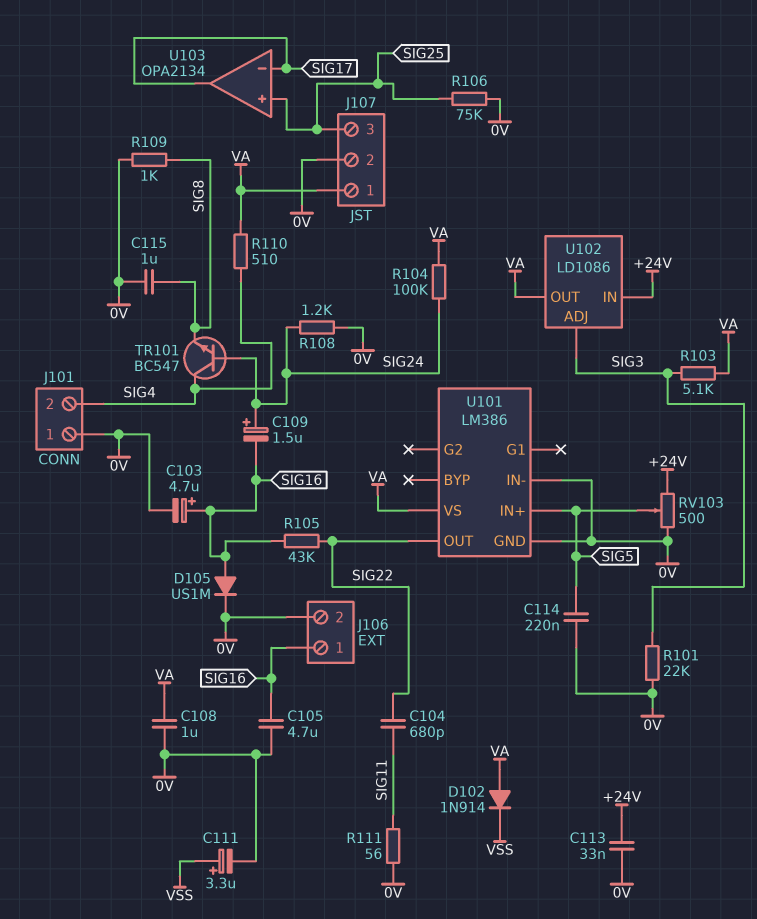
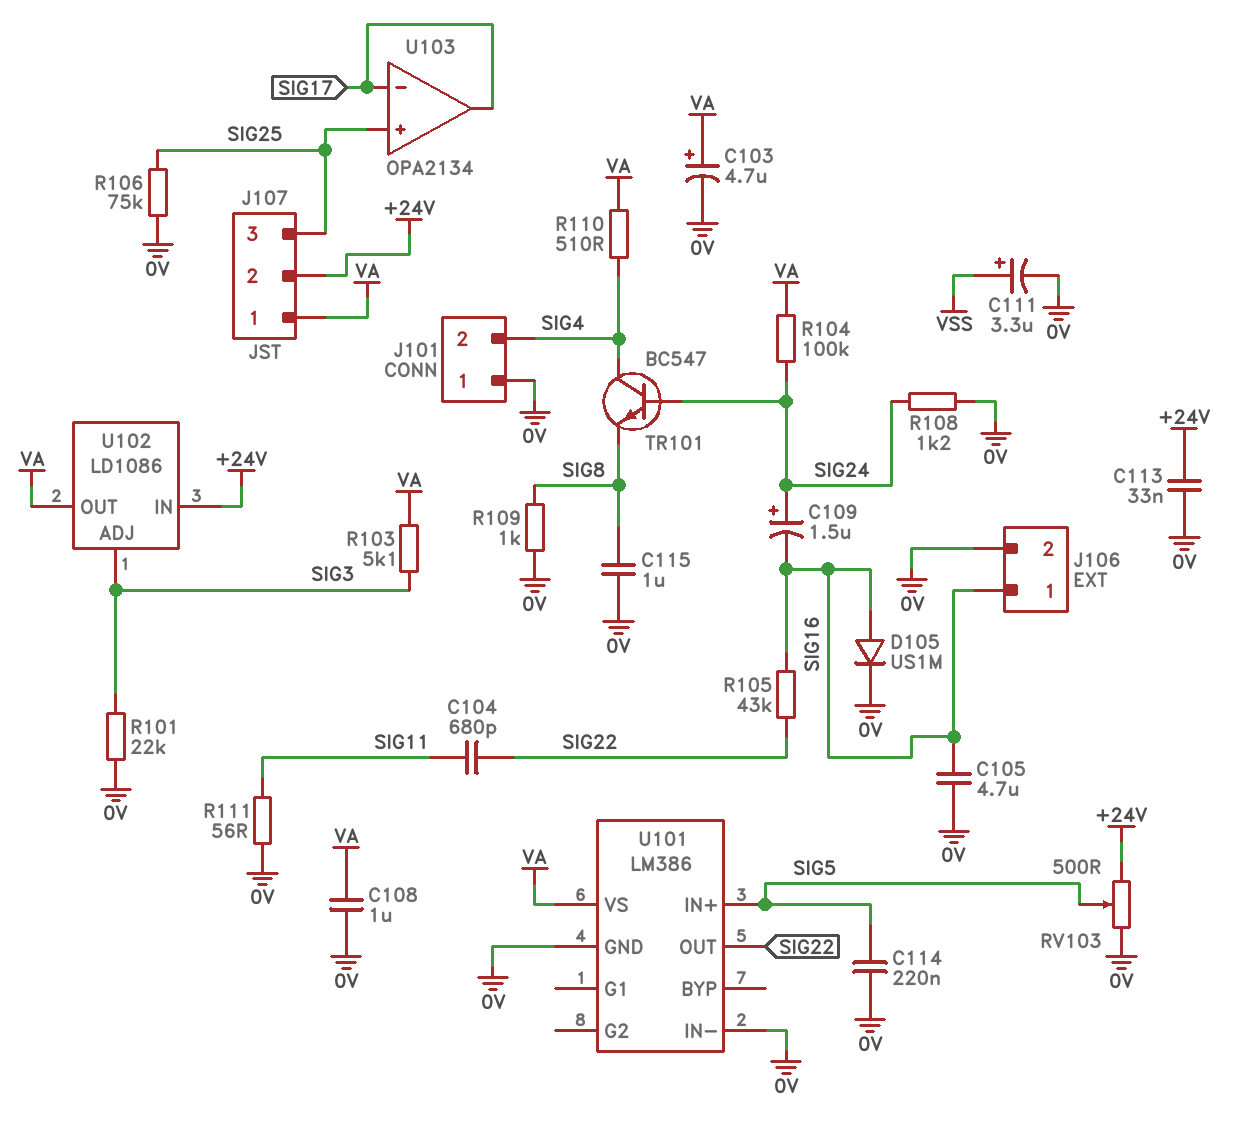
C103: 4.7uF (plus SIG16, minus 0V) -> 4.7uF (plus VA, minus 0V)
D102: diode 1N914 (A VA, K VSS) -> none
J107 pin 2: 0V -> +24V

